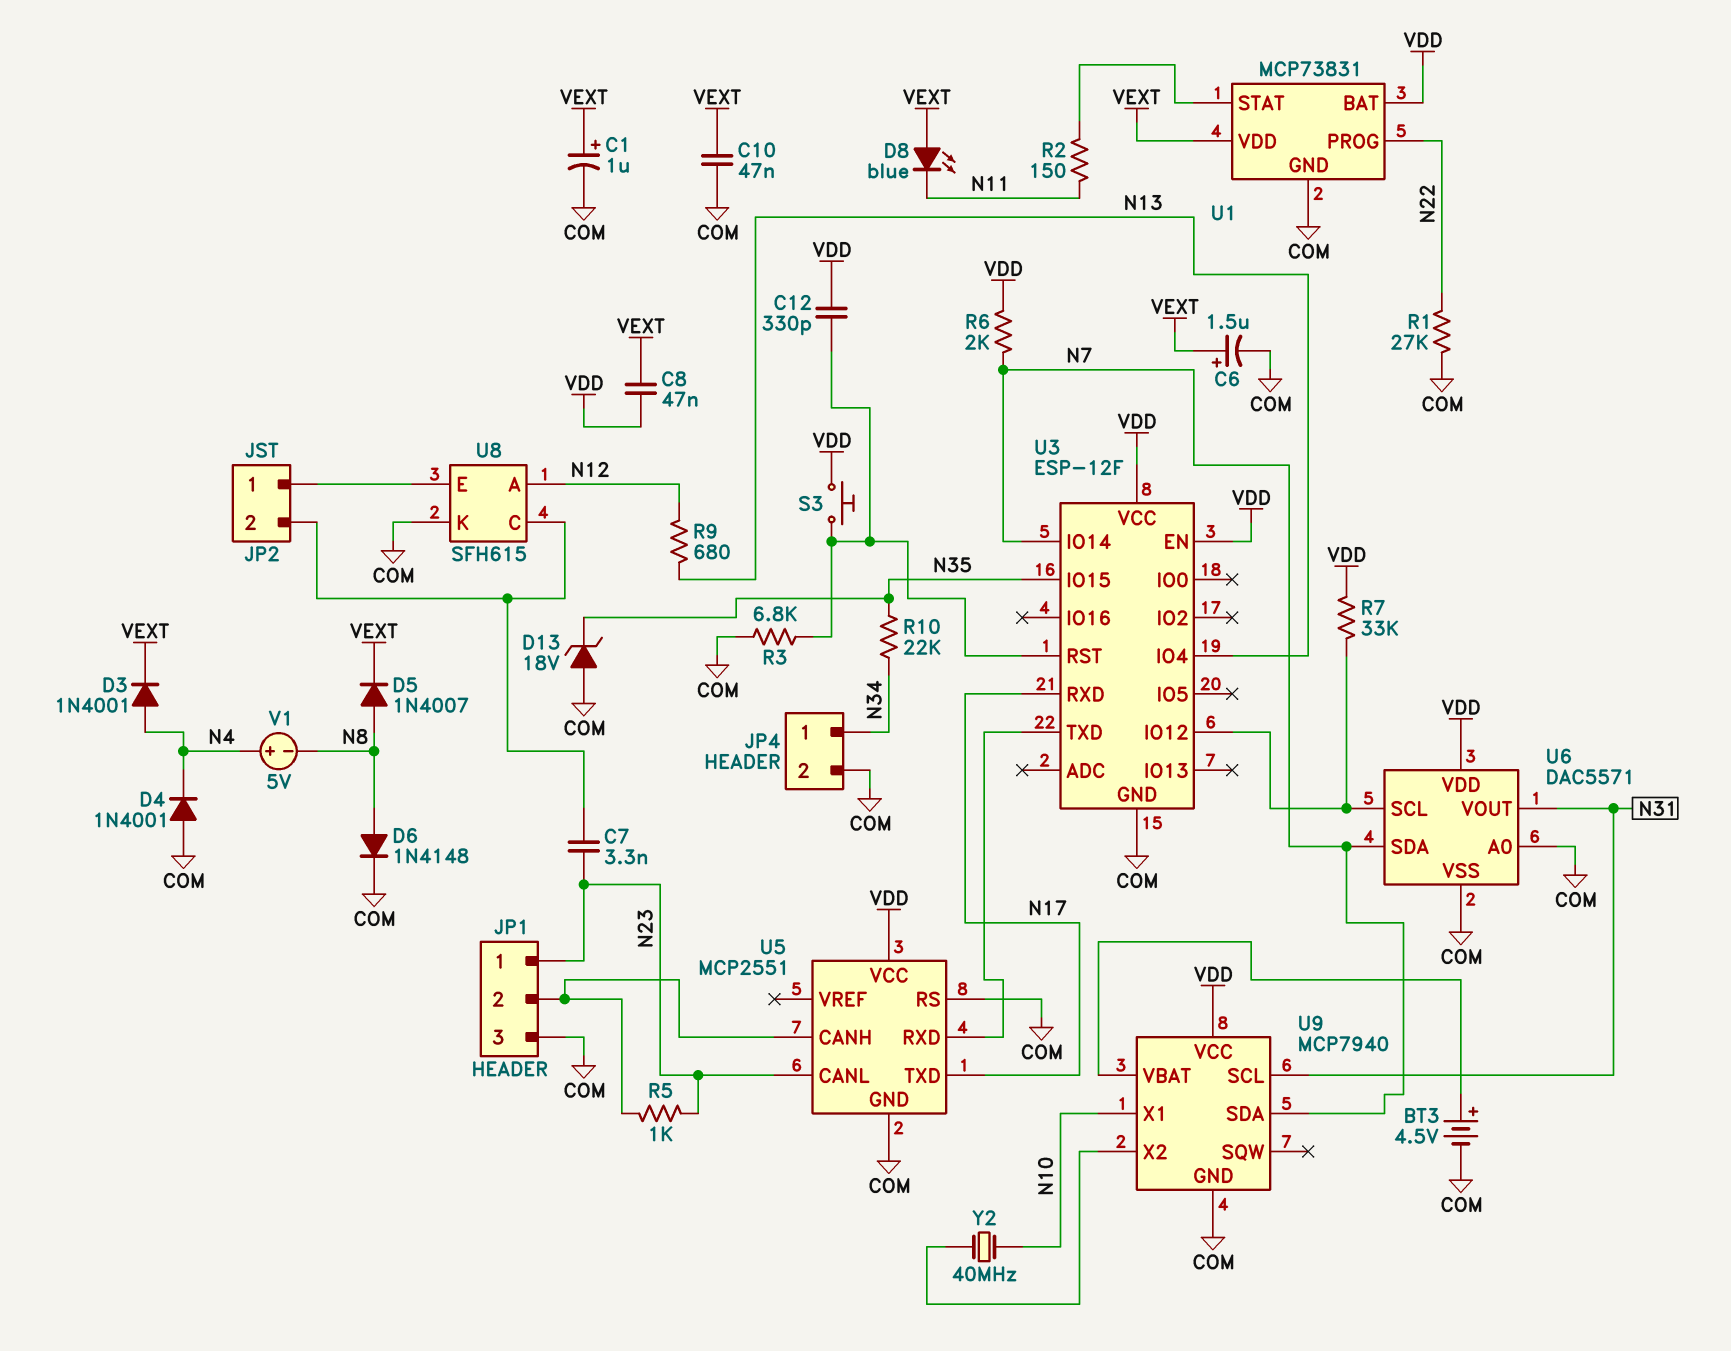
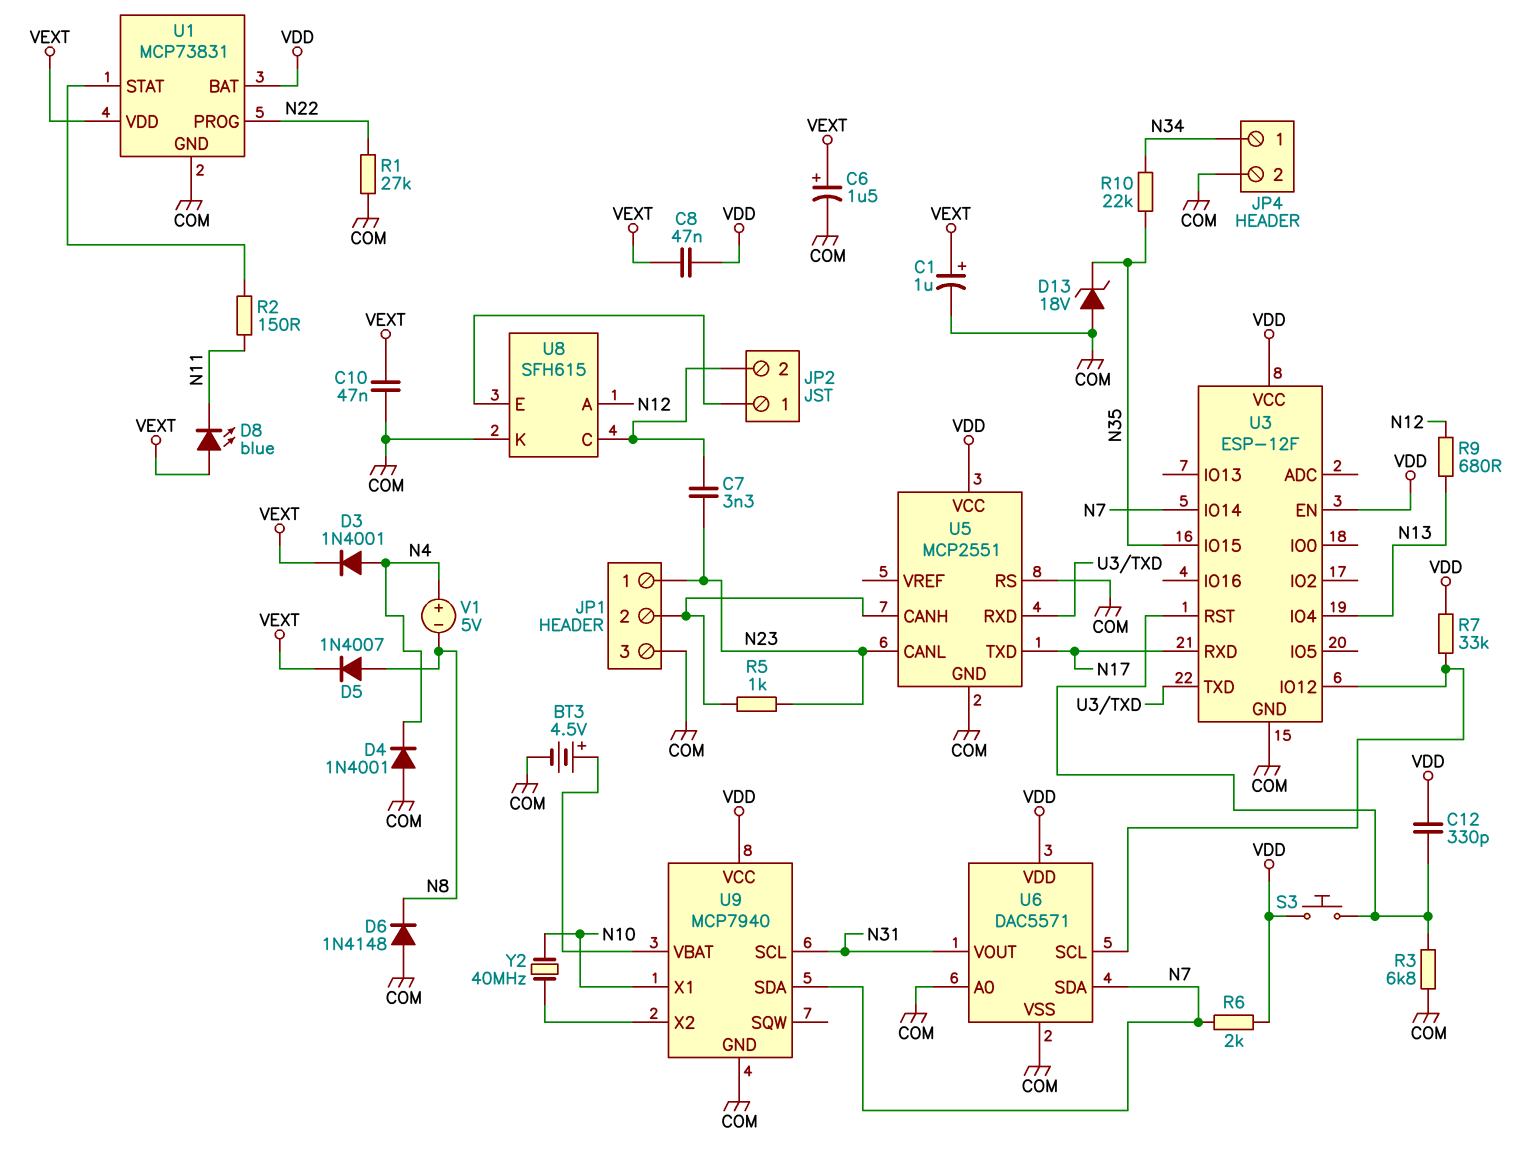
D6: diode 1N4148 (A N8, K COM) -> diode 1N4148 (A COM, K N8)

